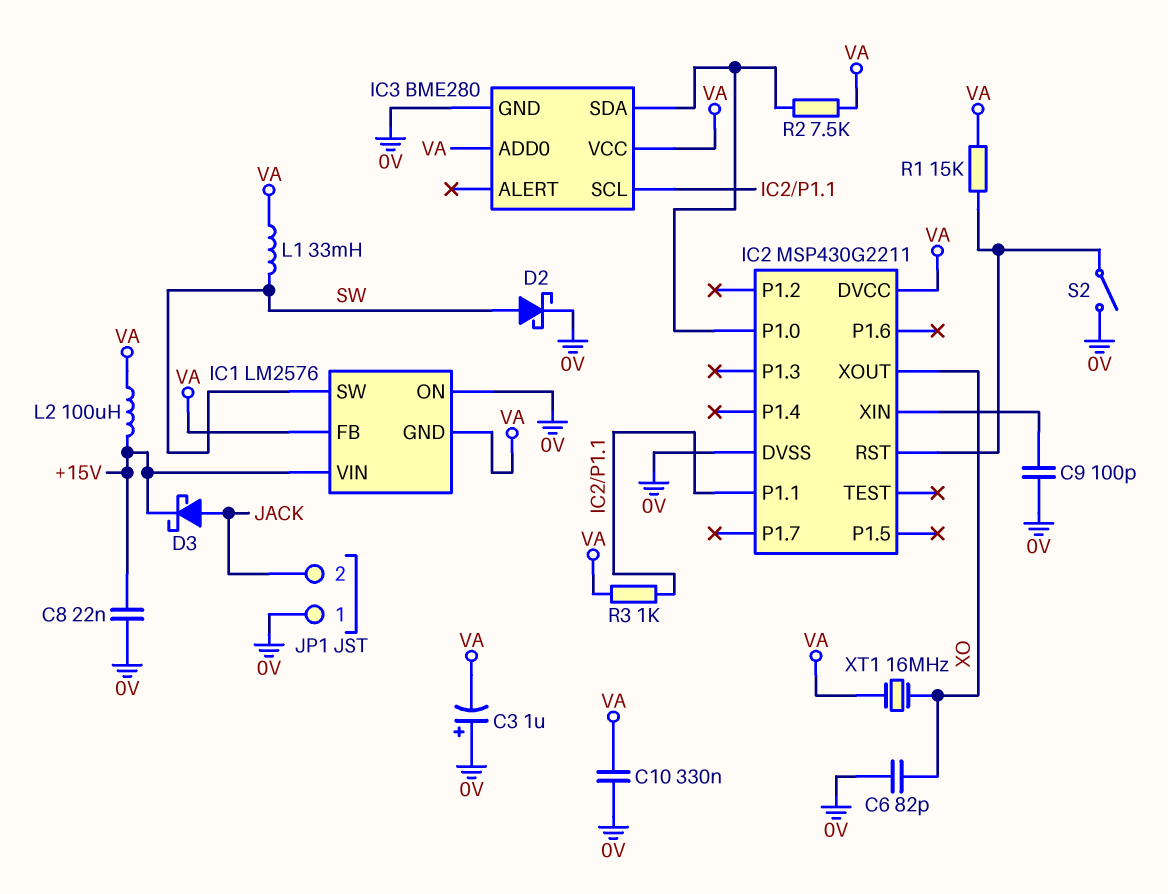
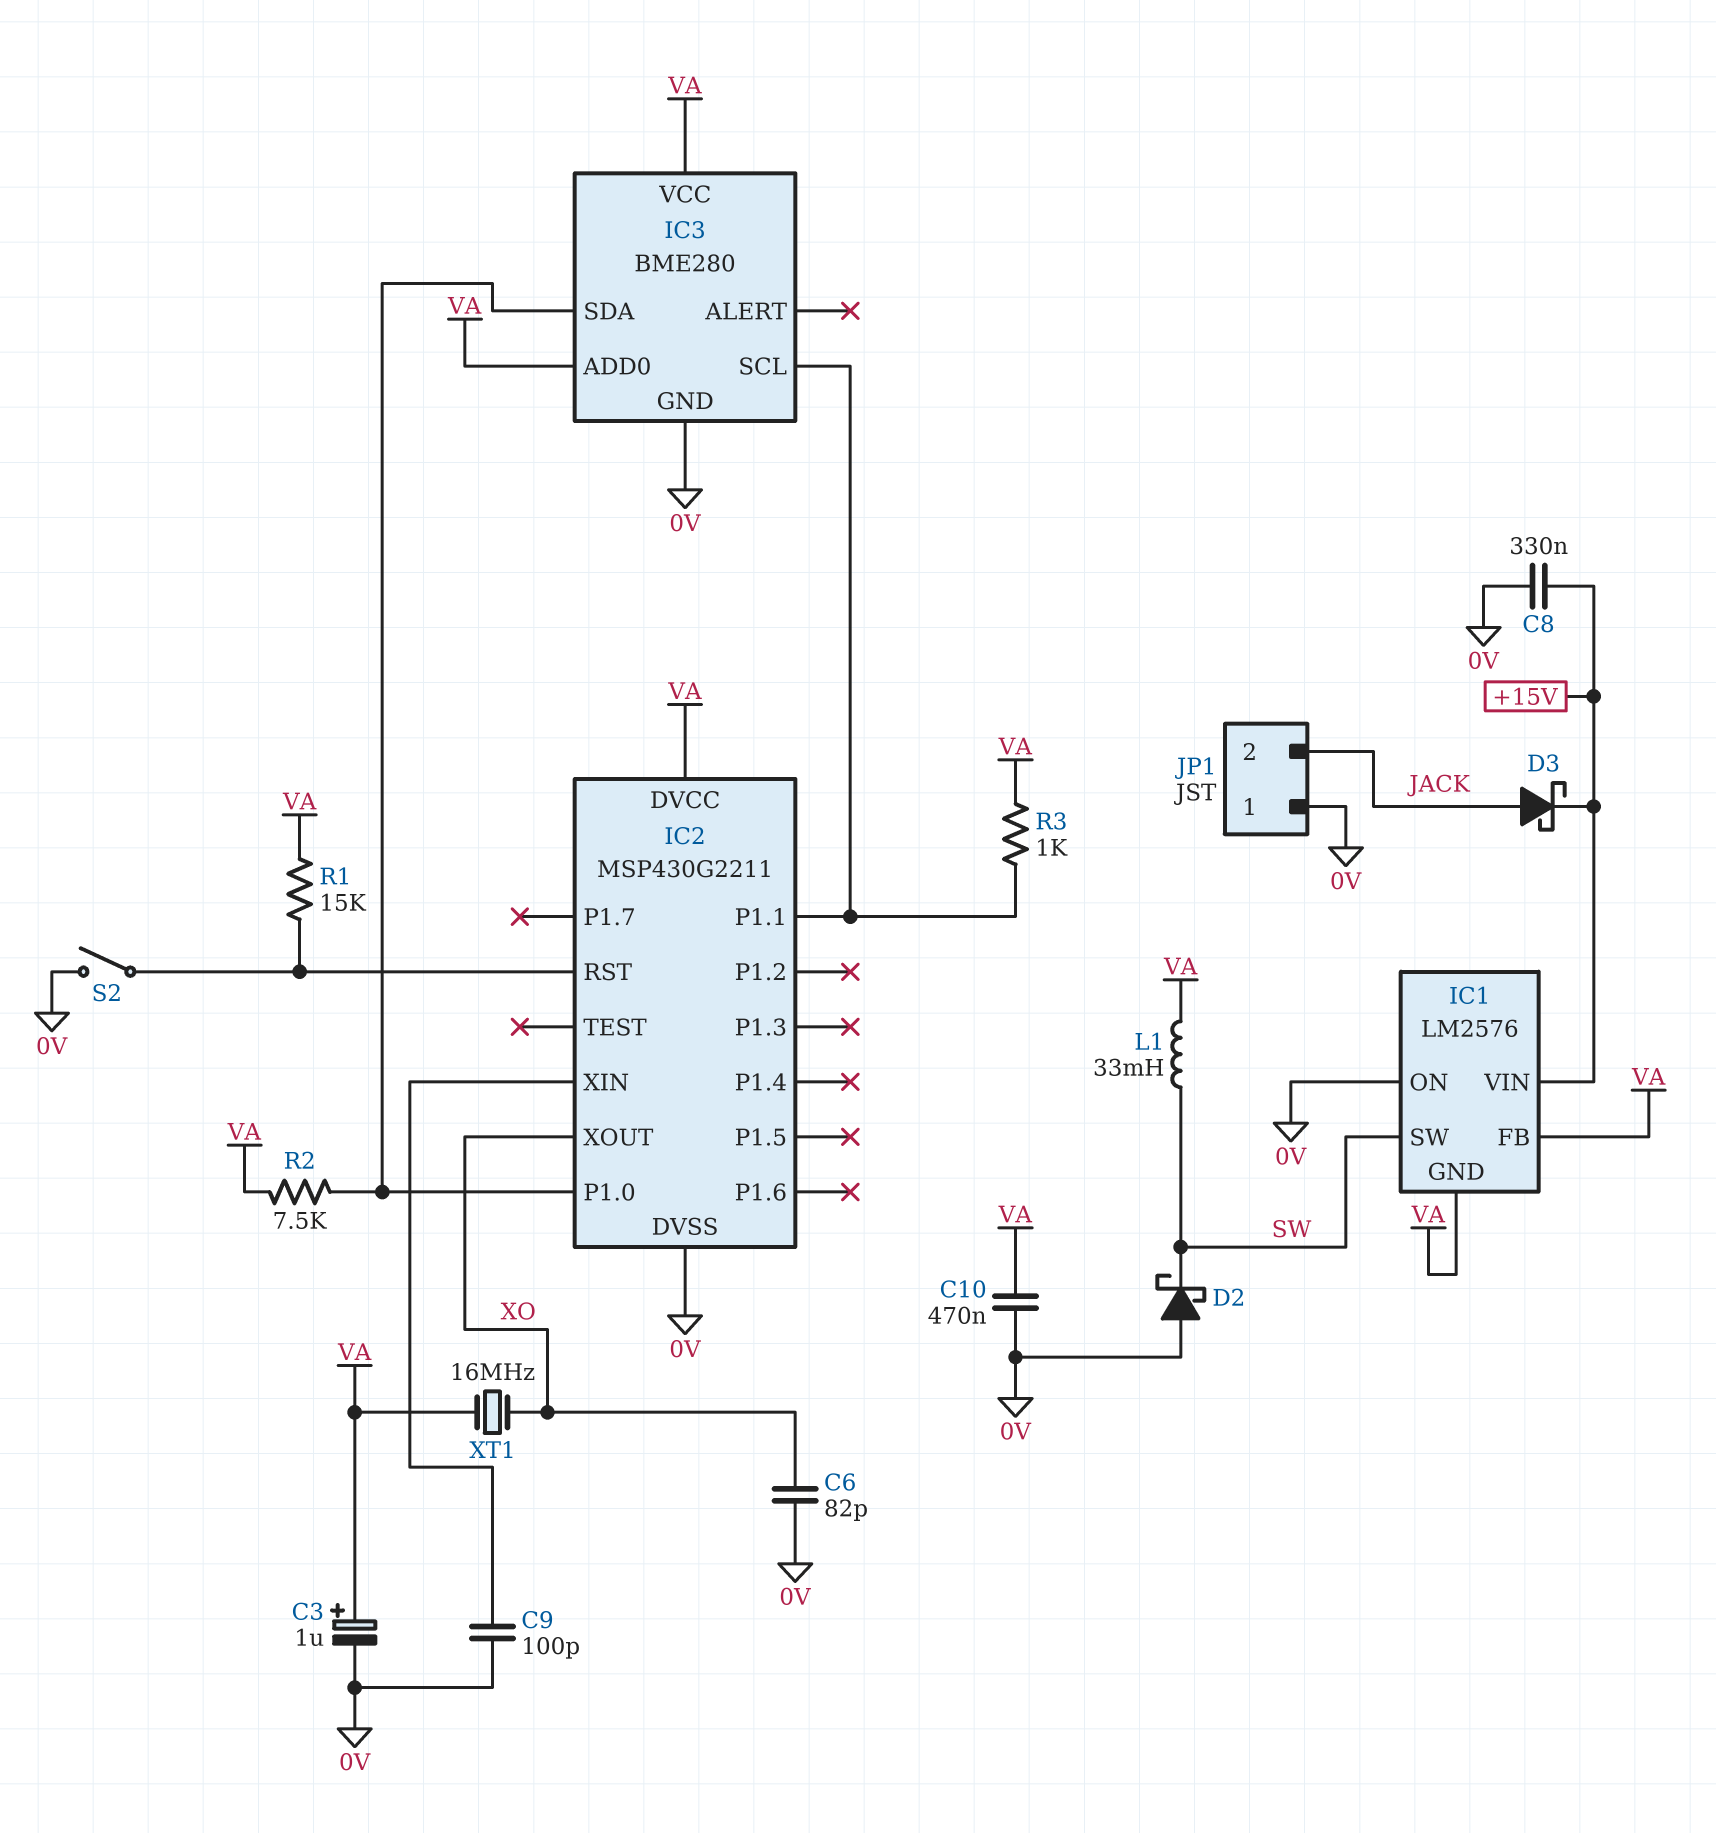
C3: 1uF (plus 0V, minus VA) -> 1uF (plus VA, minus 0V)
C8: 22nF (+15V, 0V) -> 330nF (+15V, 0V)
C10: 330nF (0V, VA) -> 470nF (0V, VA)
D2: schottky (A SW, K 0V) -> schottky (A 0V, K SW)
L2: 100uH (+15V, VA) -> none

